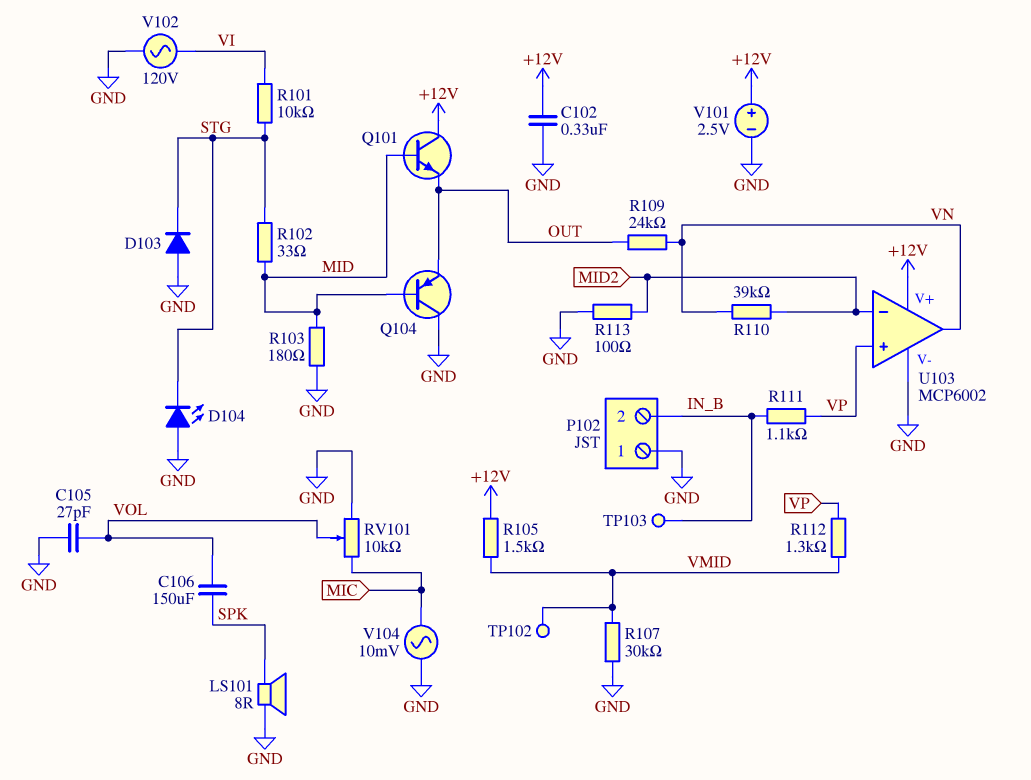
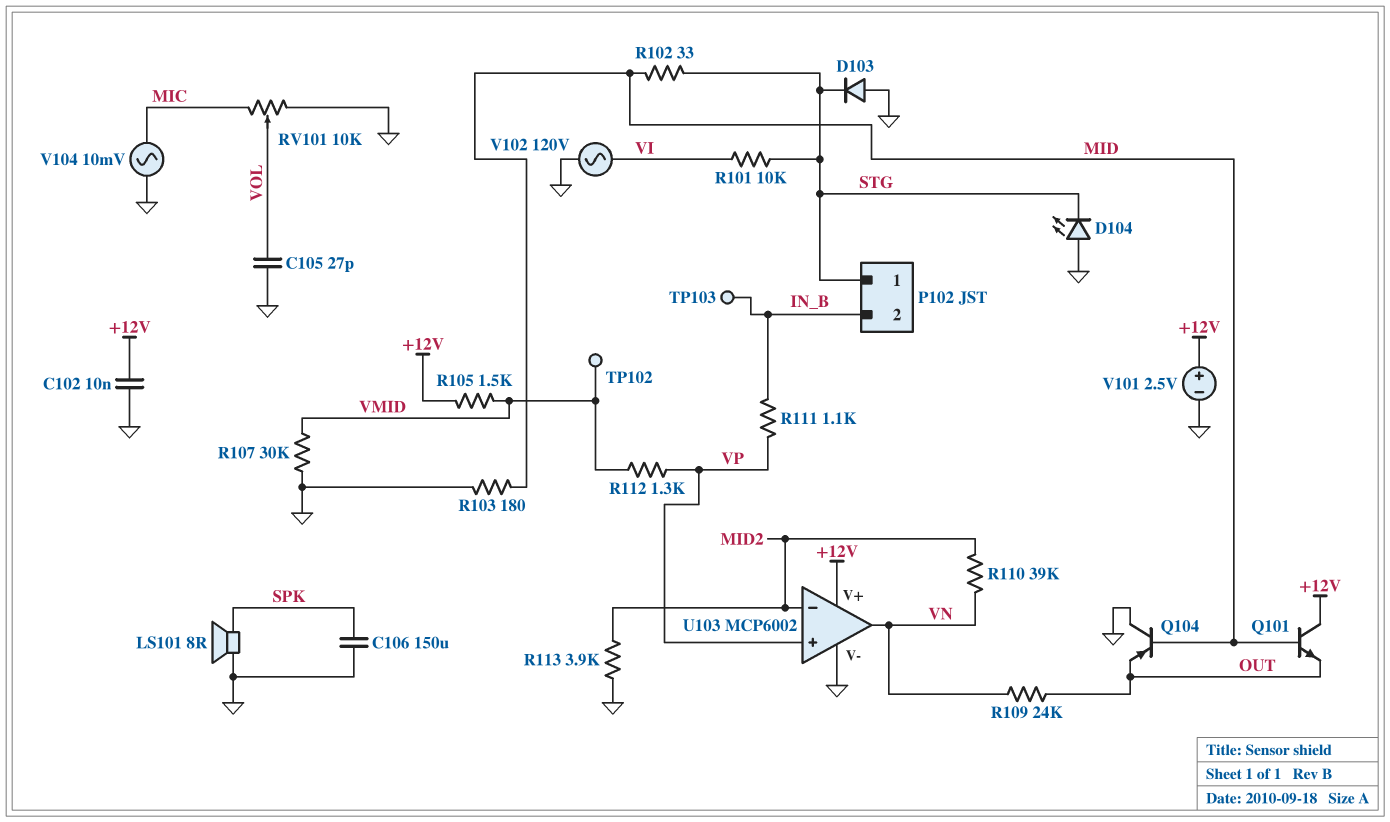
C102: 330nF (+12V, GND) -> 10nF (+12V, GND)
C106: 150uF (SPK, VOL) -> 150uF (GND, SPK)
P102 pin 1: GND -> STG
R113: 100 (GND, MID2) -> 3.9k (GND, MID2)

